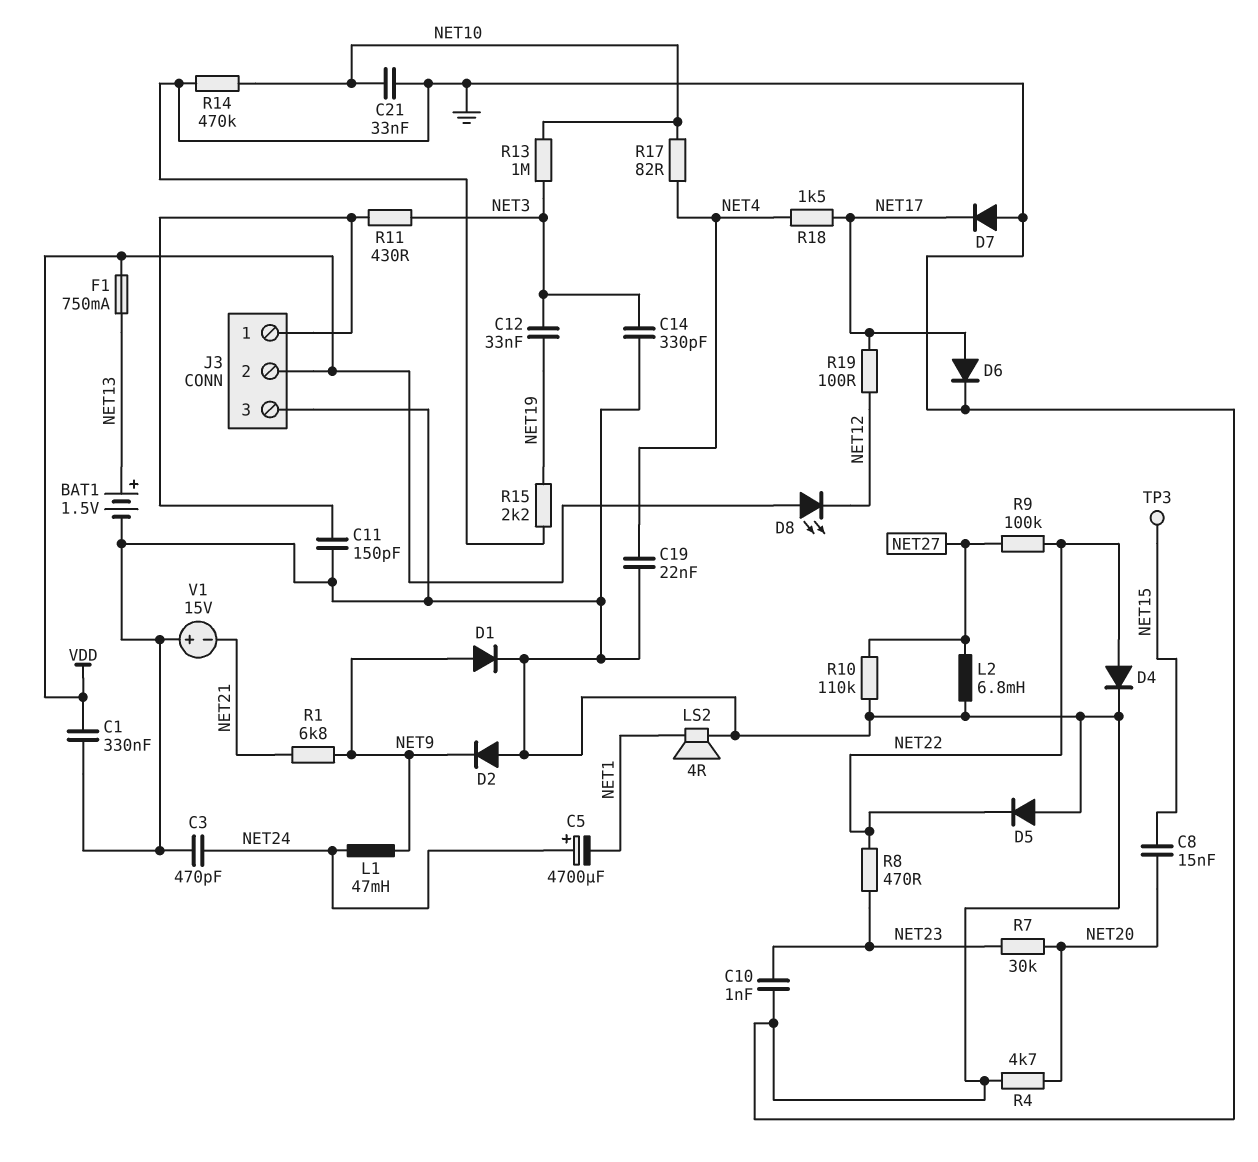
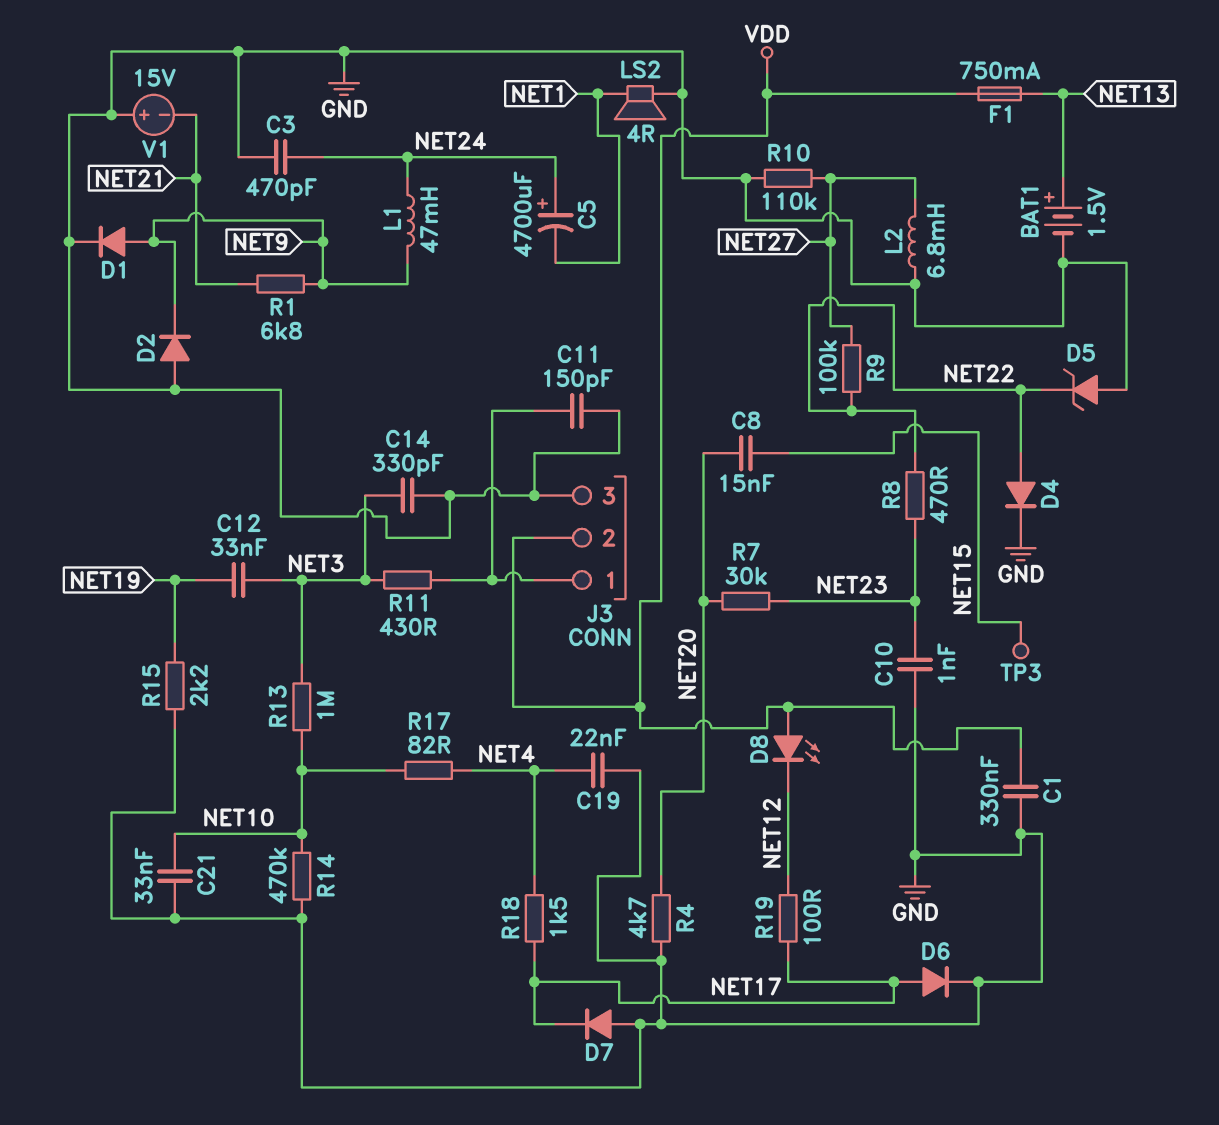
D5: diode (A GND, K NET22) -> zener (A GND, K NET22)

